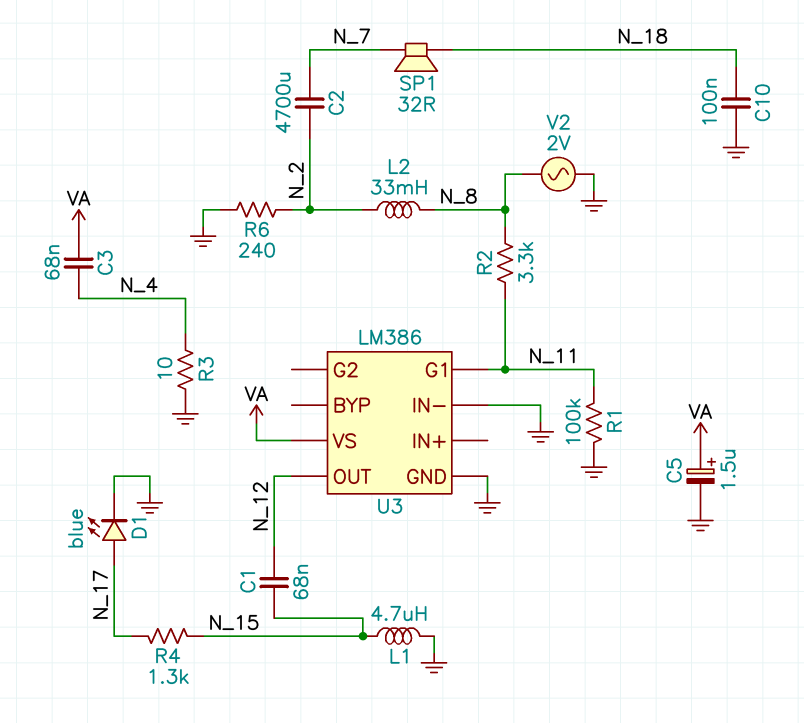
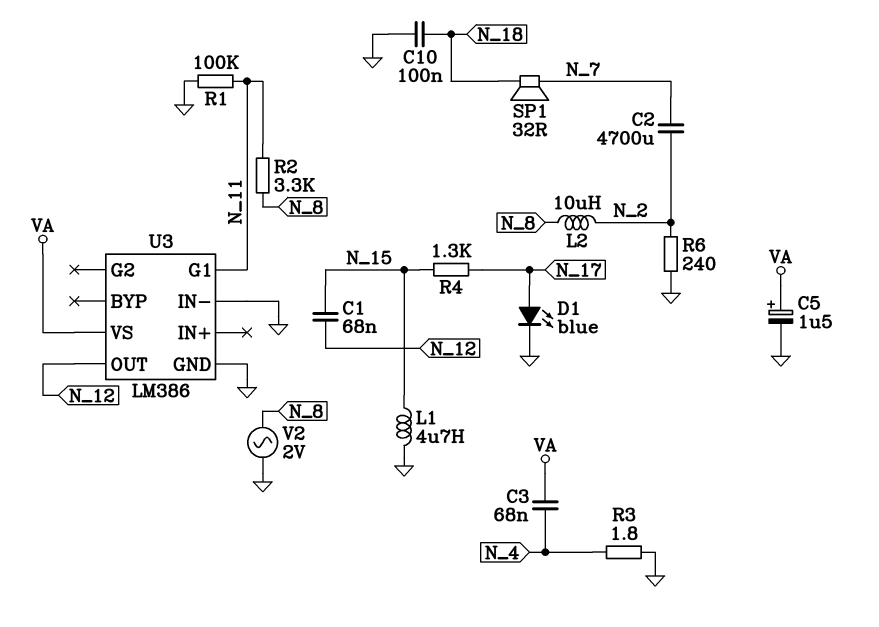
L2: 33mH (N_2, N_8) -> 10uH (N_2, N_8)
R3: 10 (GND, N_4) -> 1.8 (GND, N_4)

